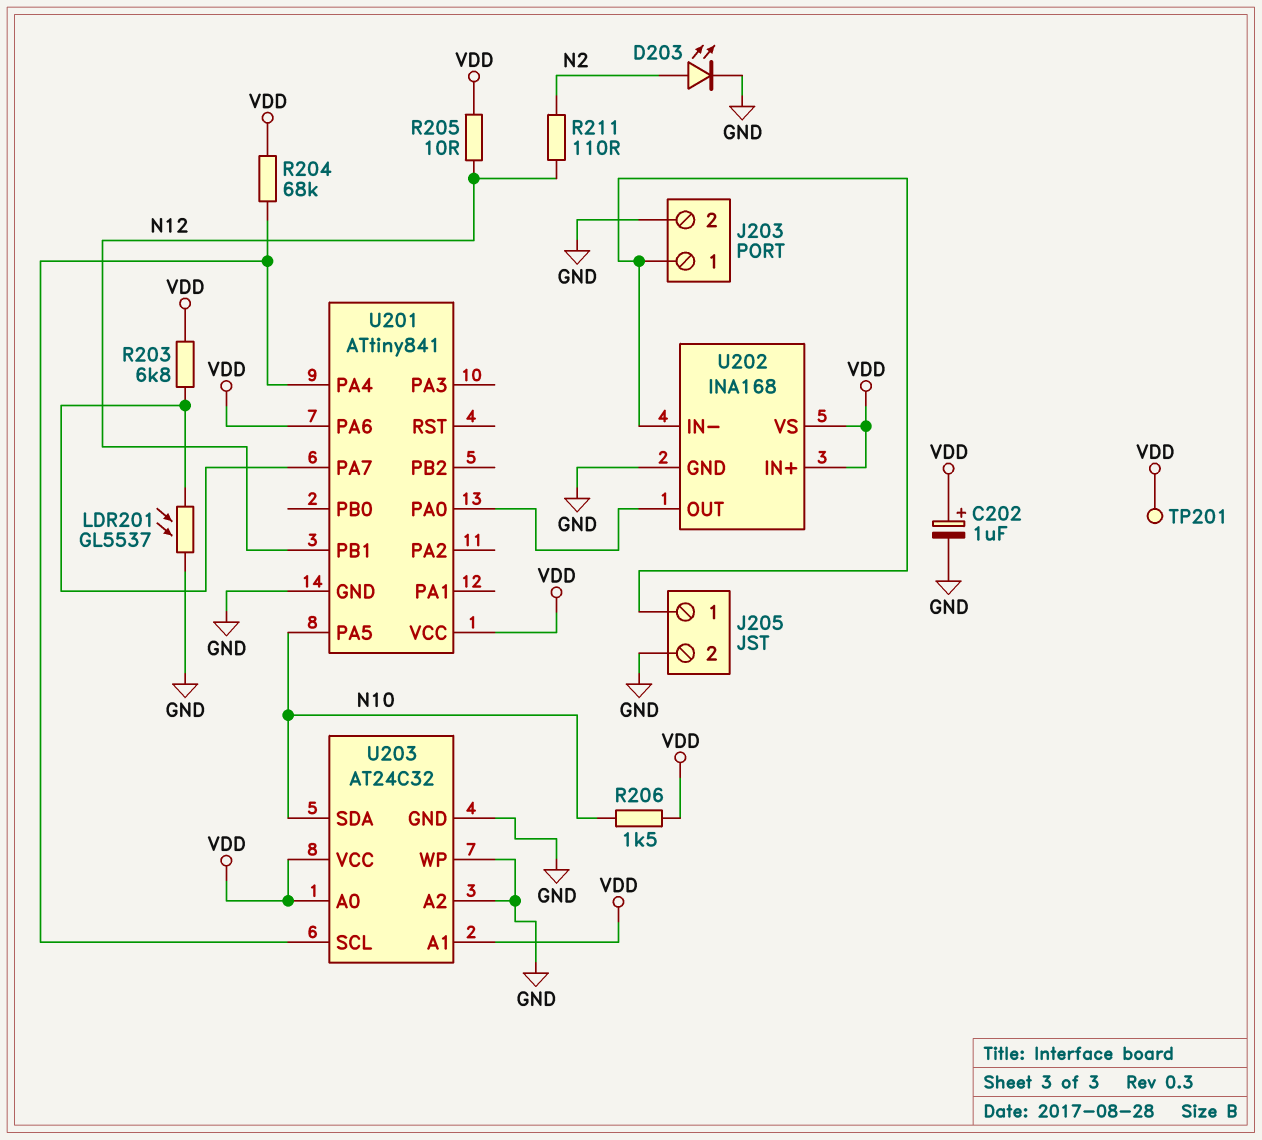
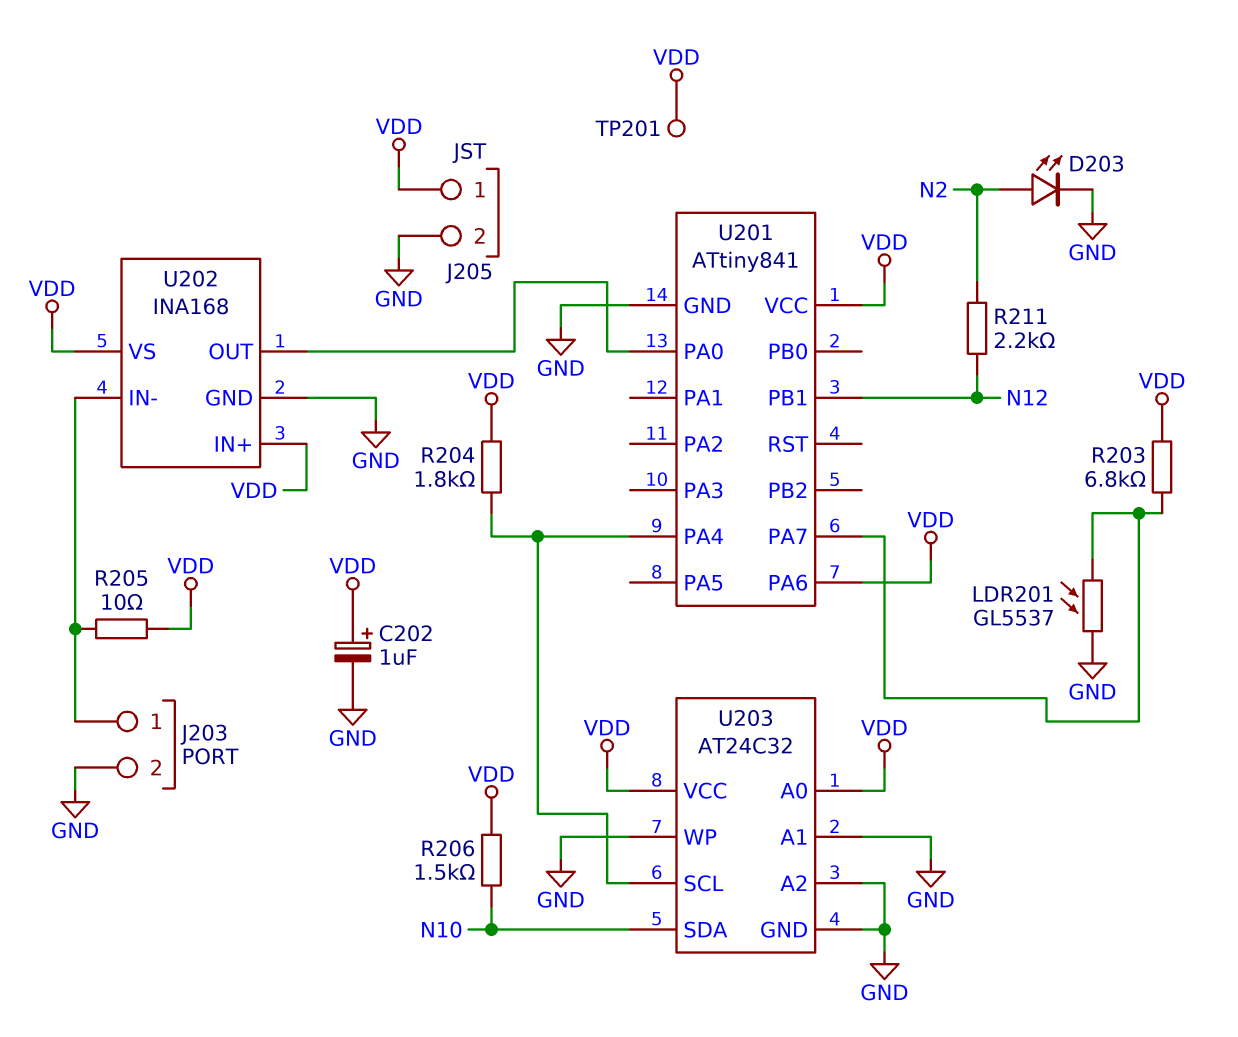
J205 pin 1: J203/1 -> VDD
R204: 68k (U201/PA4, VDD) -> 1.8k (U201/PA4, VDD)
R205: 10 (N12, VDD) -> 10 (J203/1, VDD)
R211: 110 (N2, N12) -> 2.2k (N2, N12)
U201 pin PA5: N10 -> none
U203 pin A1: VDD -> GND

